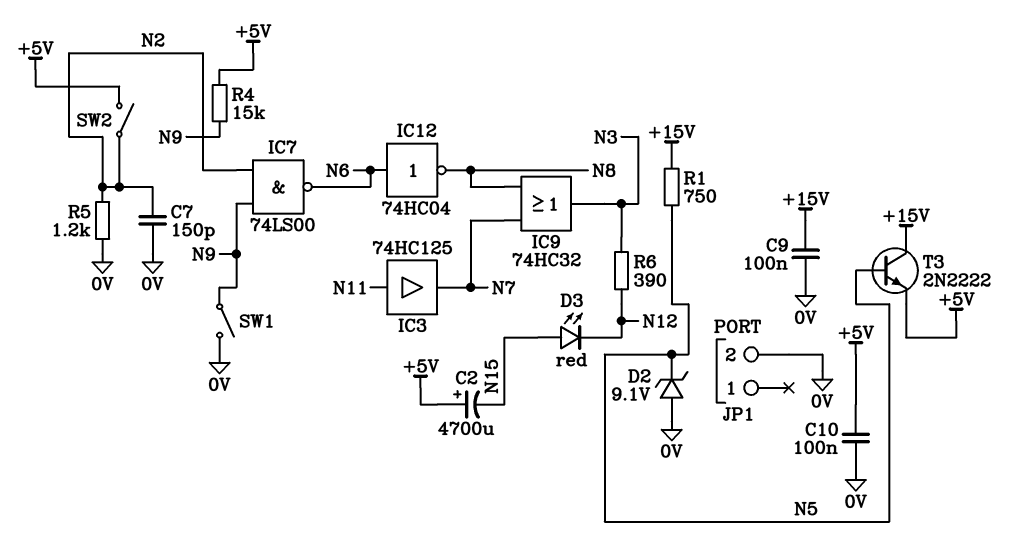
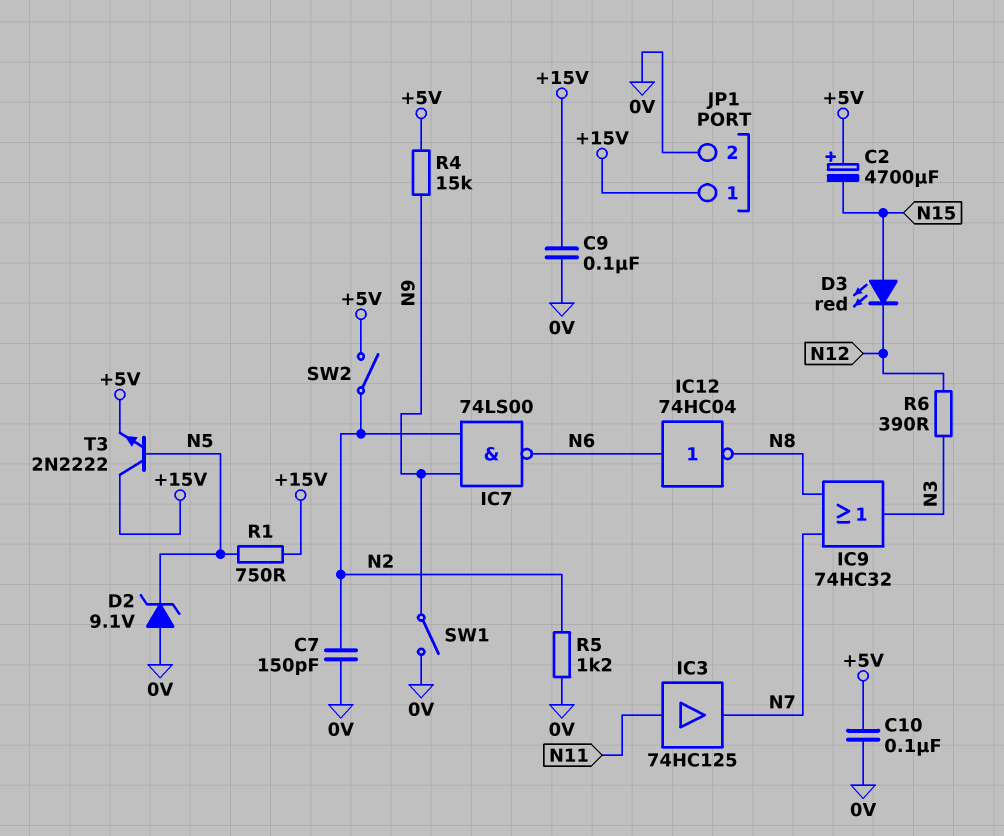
JP1 pin 1: none -> +15V

